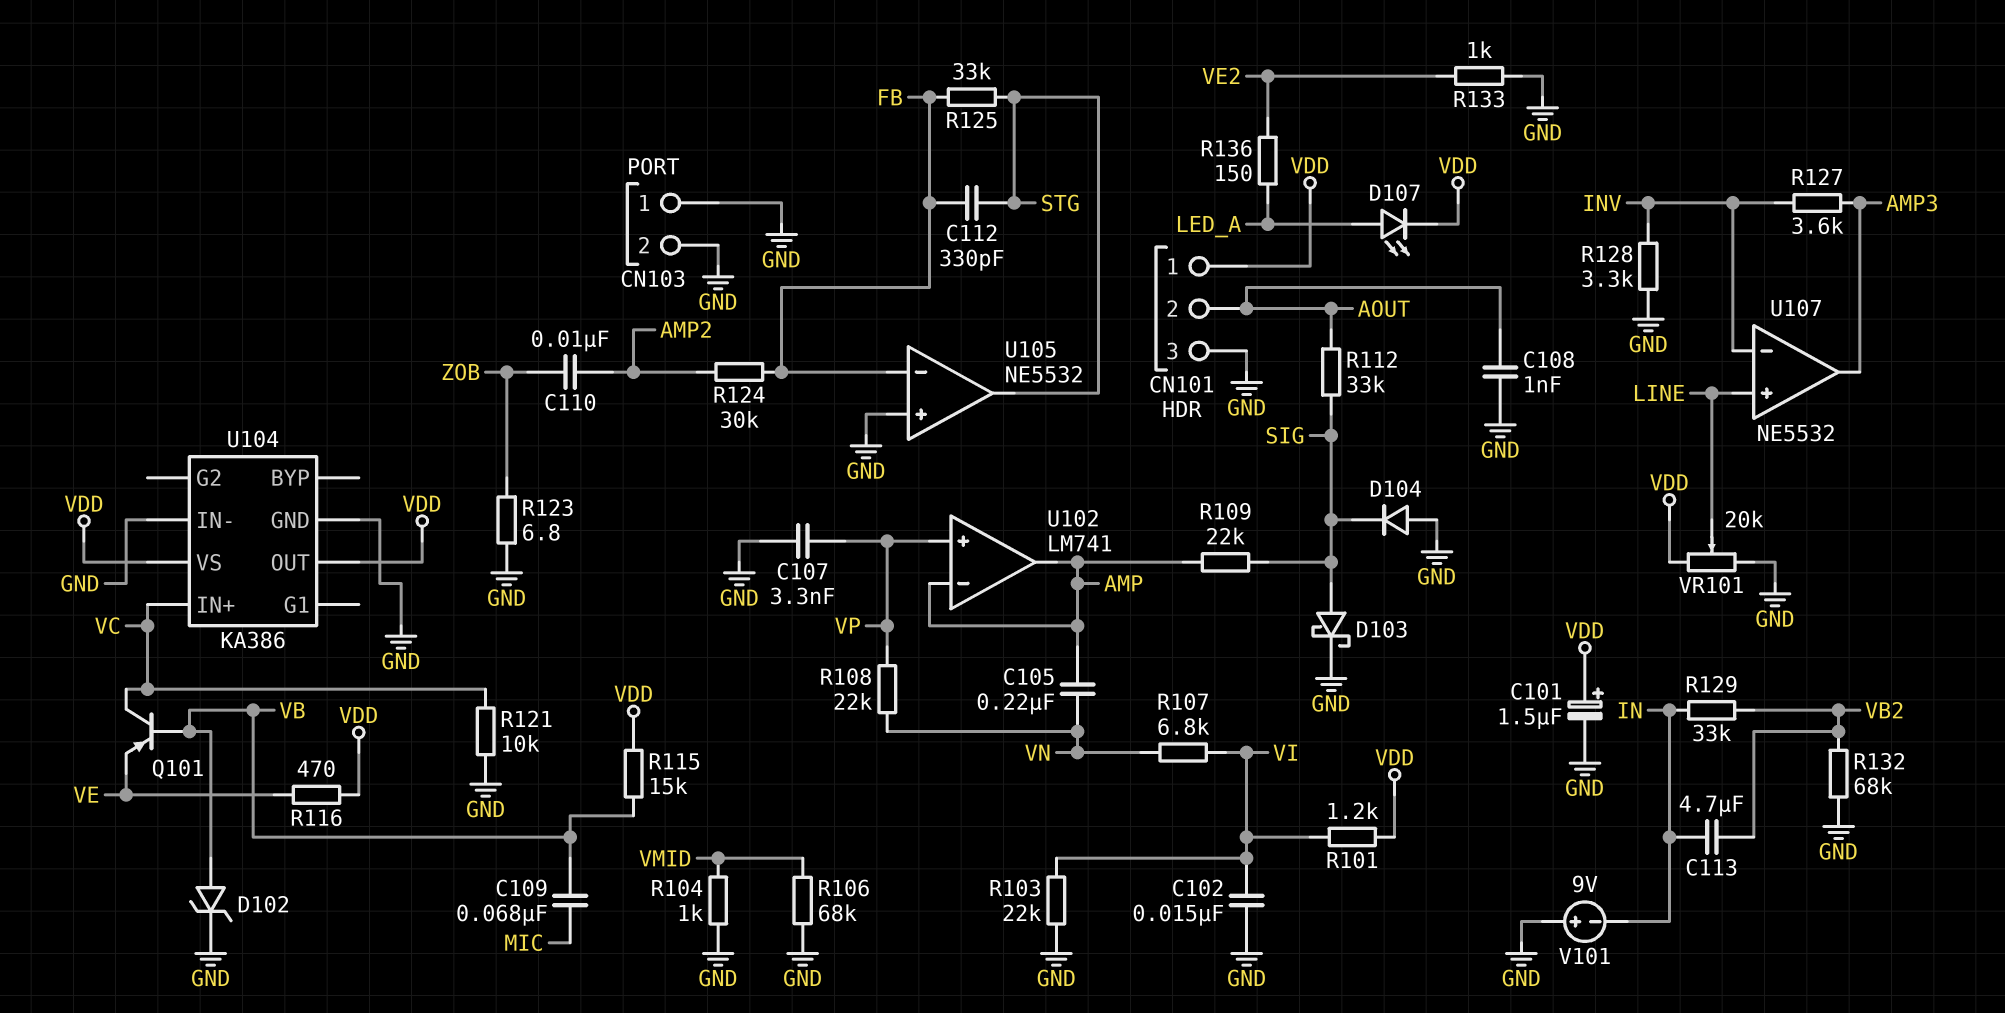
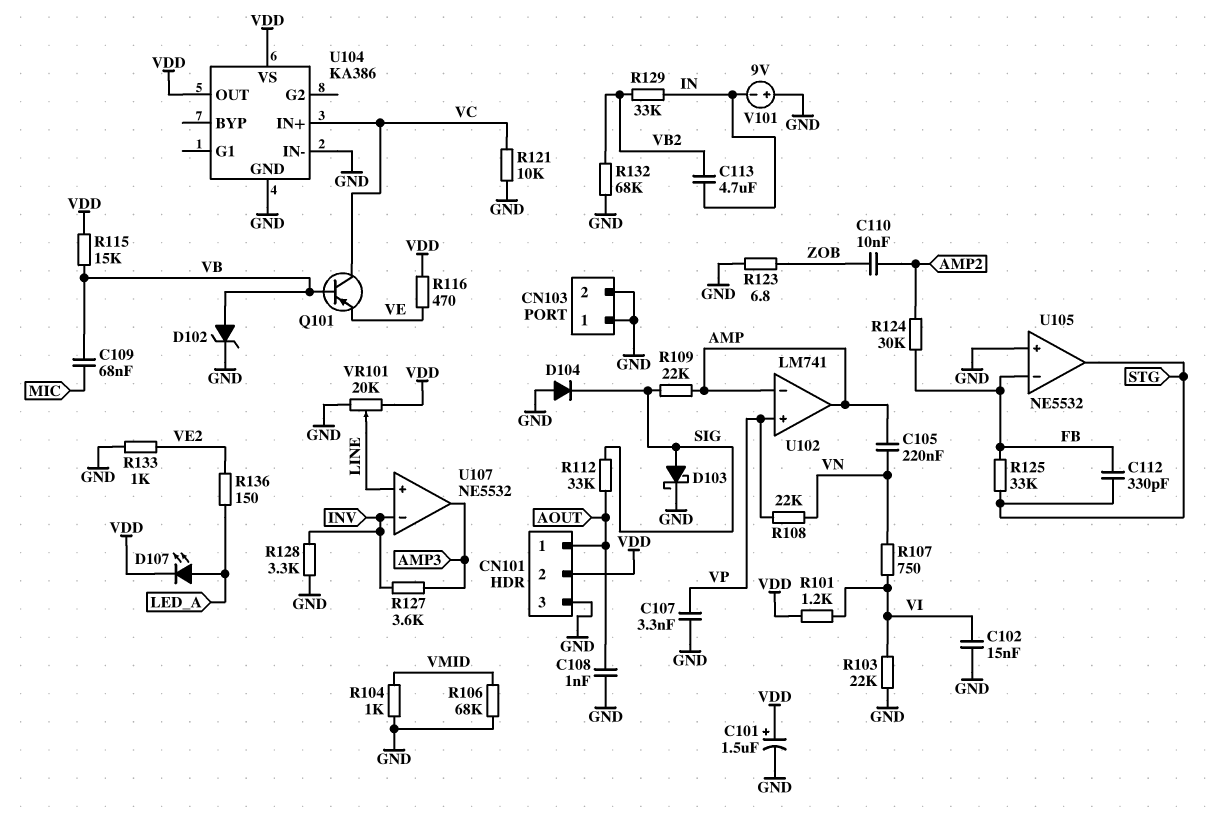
CN101 pin 1: VDD -> AOUT
CN101 pin 2: AOUT -> VDD
R107: 6.8k (VI, VN) -> 750 (VI, VN)

